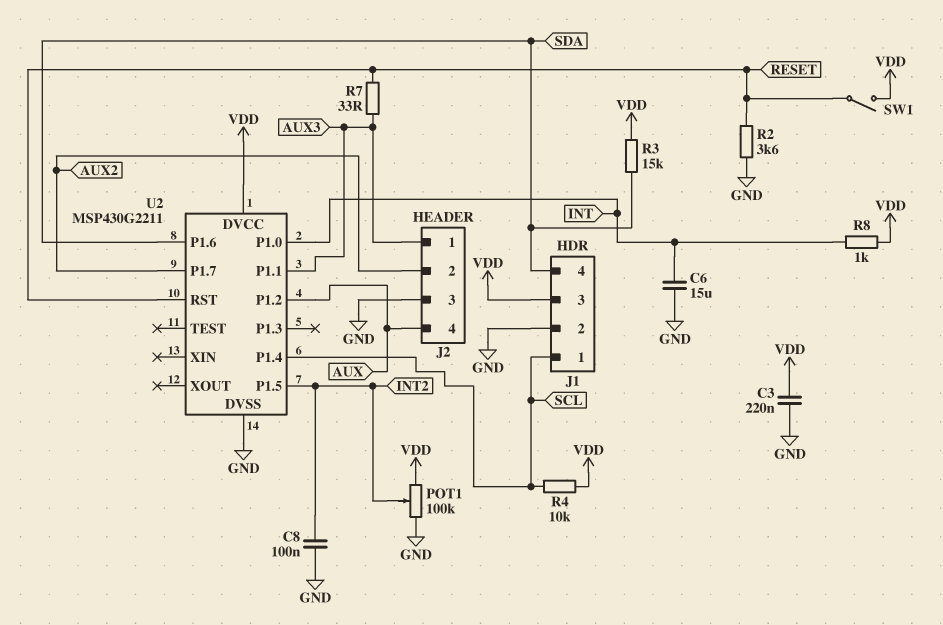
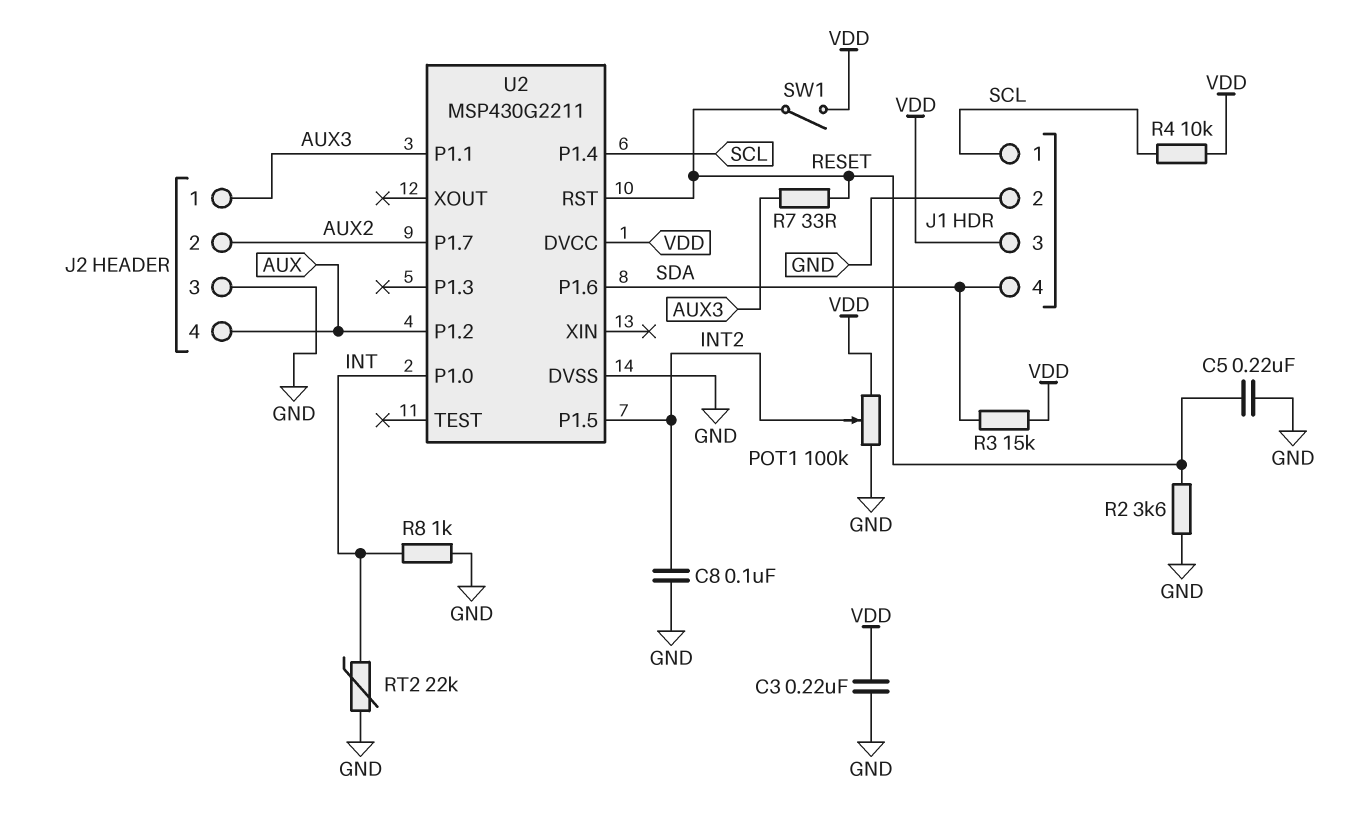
C5: none -> 220nF (GND, RESET)
C6: 15uF (GND, INT) -> none
R8: 1k (INT, VDD) -> 1k (GND, INT)
RT2: none -> 22k (GND, INT)

